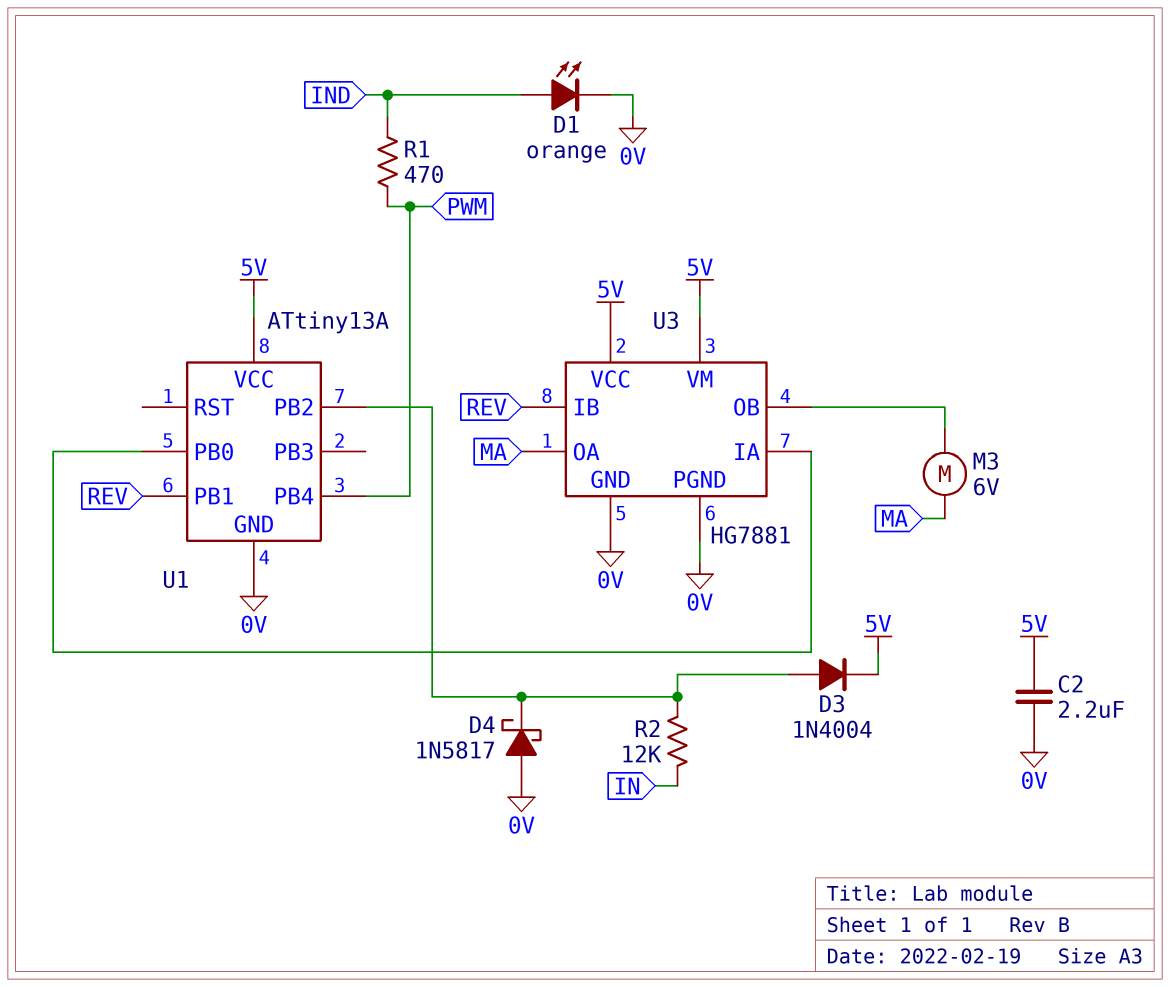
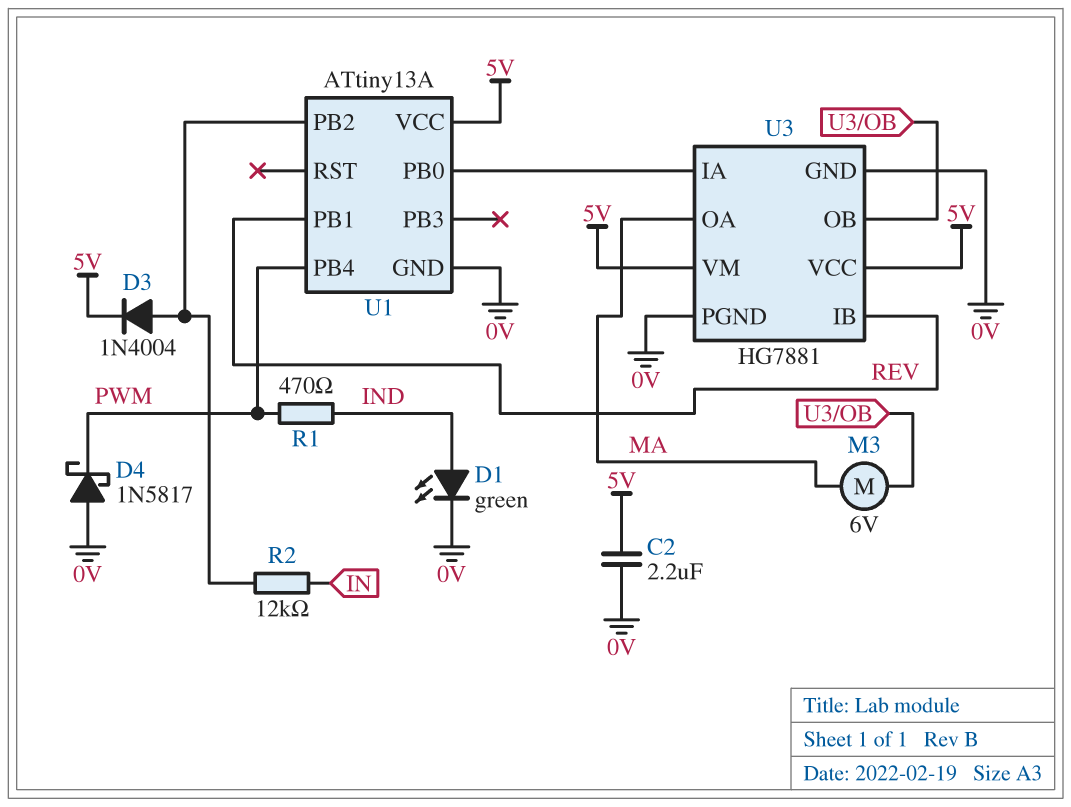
D1: LED orange (A IND, K 0V) -> LED green (A IND, K 0V)
D4: schottky 1N5817 (A 0V, K U1/PB2) -> schottky 1N5817 (A 0V, K PWM)

